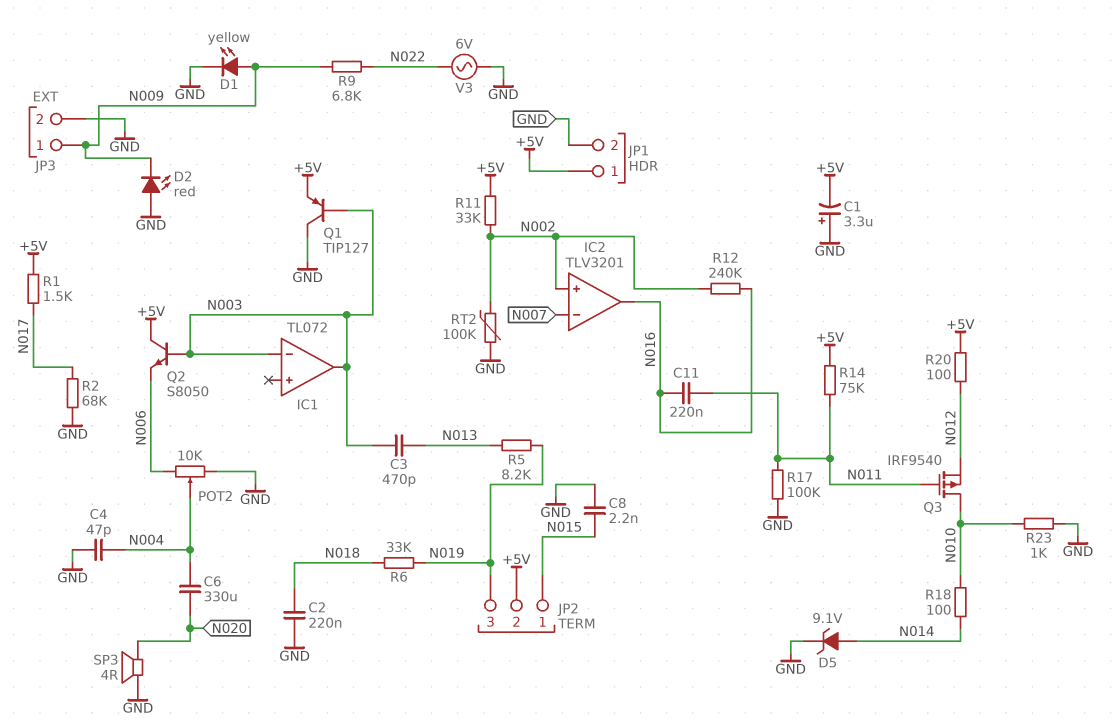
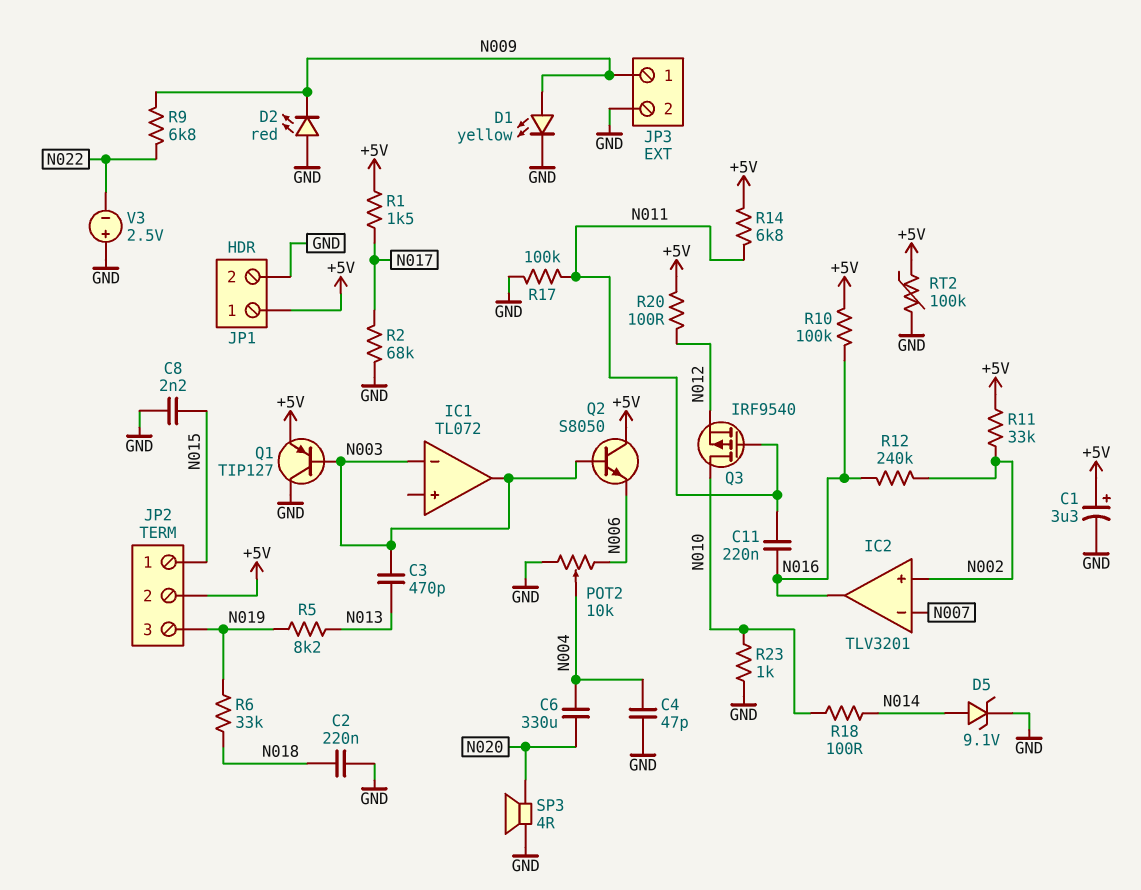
C1: 3.3uF (plus GND, minus +5V) -> 3.3uF (plus +5V, minus GND)
R10: none -> 100k (+5V, N016)
R14: 75k (+5V, N011) -> 6.8k (+5V, N011)
RT2: 100k (GND, N002) -> 100k (+5V, GND)
V3: AC 6V (GND, N022) -> 2.5V (plus GND, minus N022)

